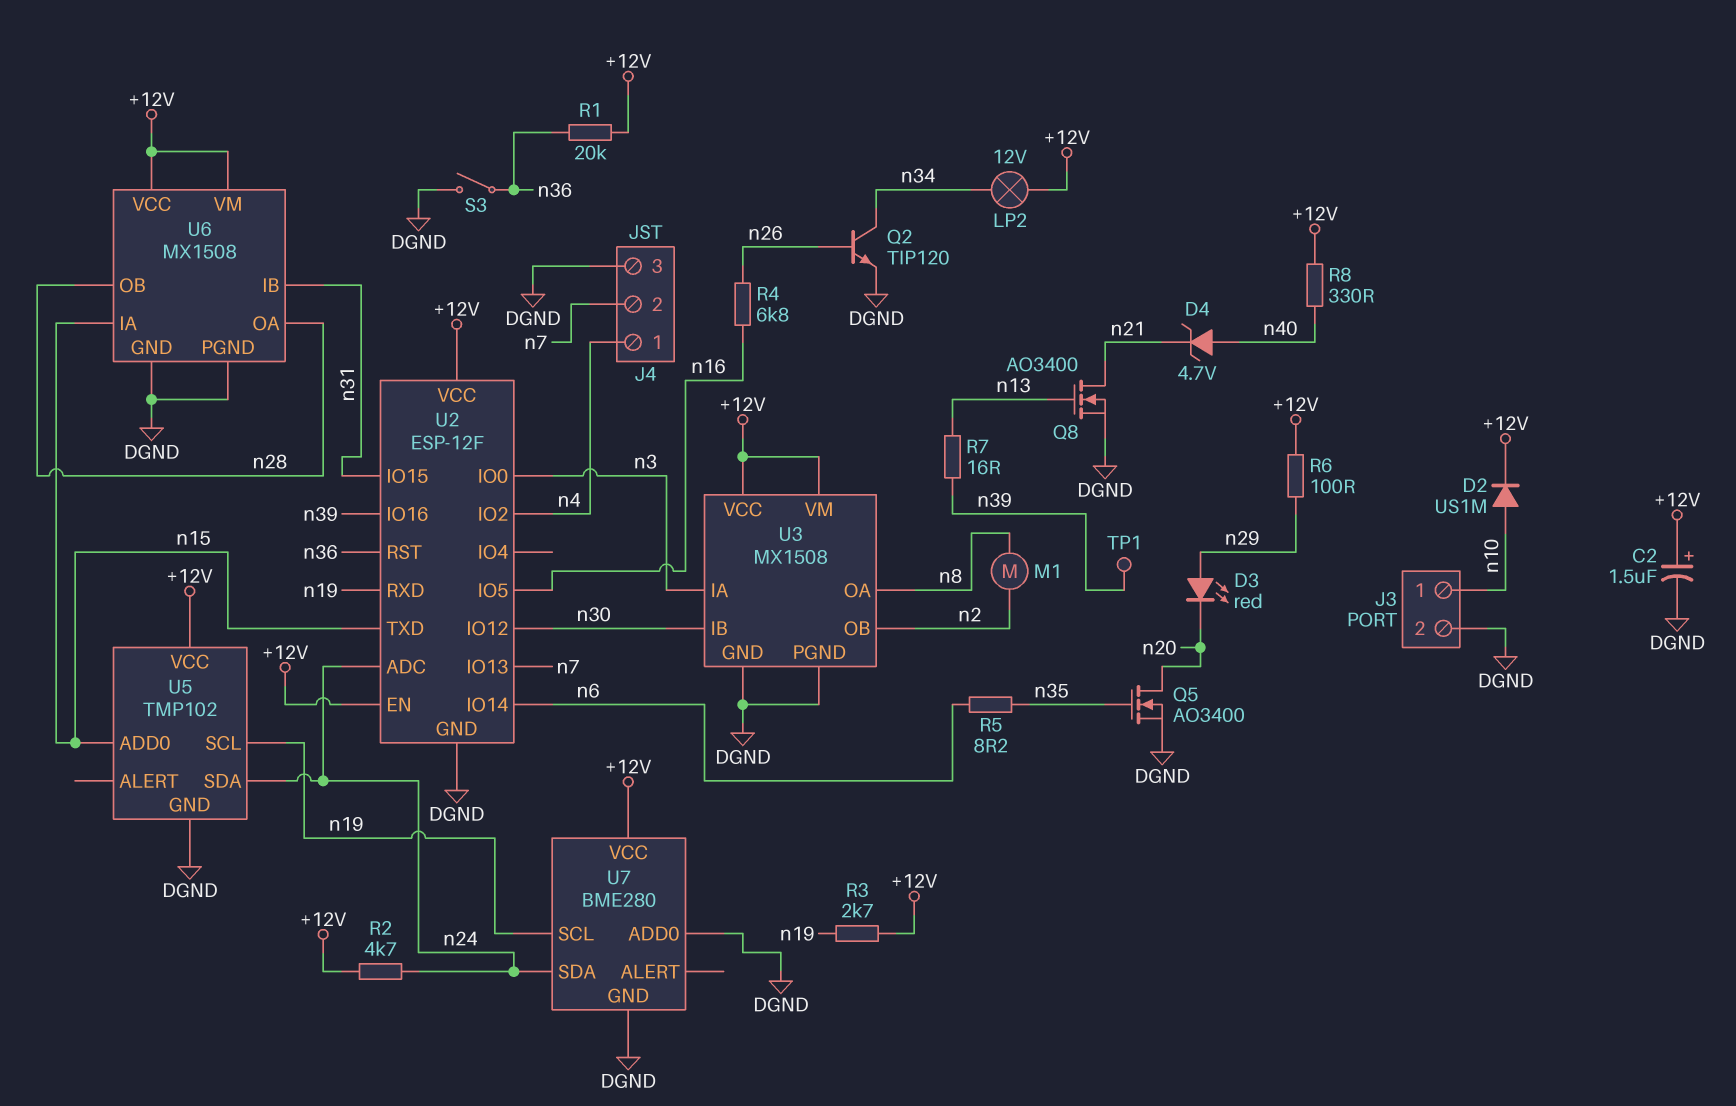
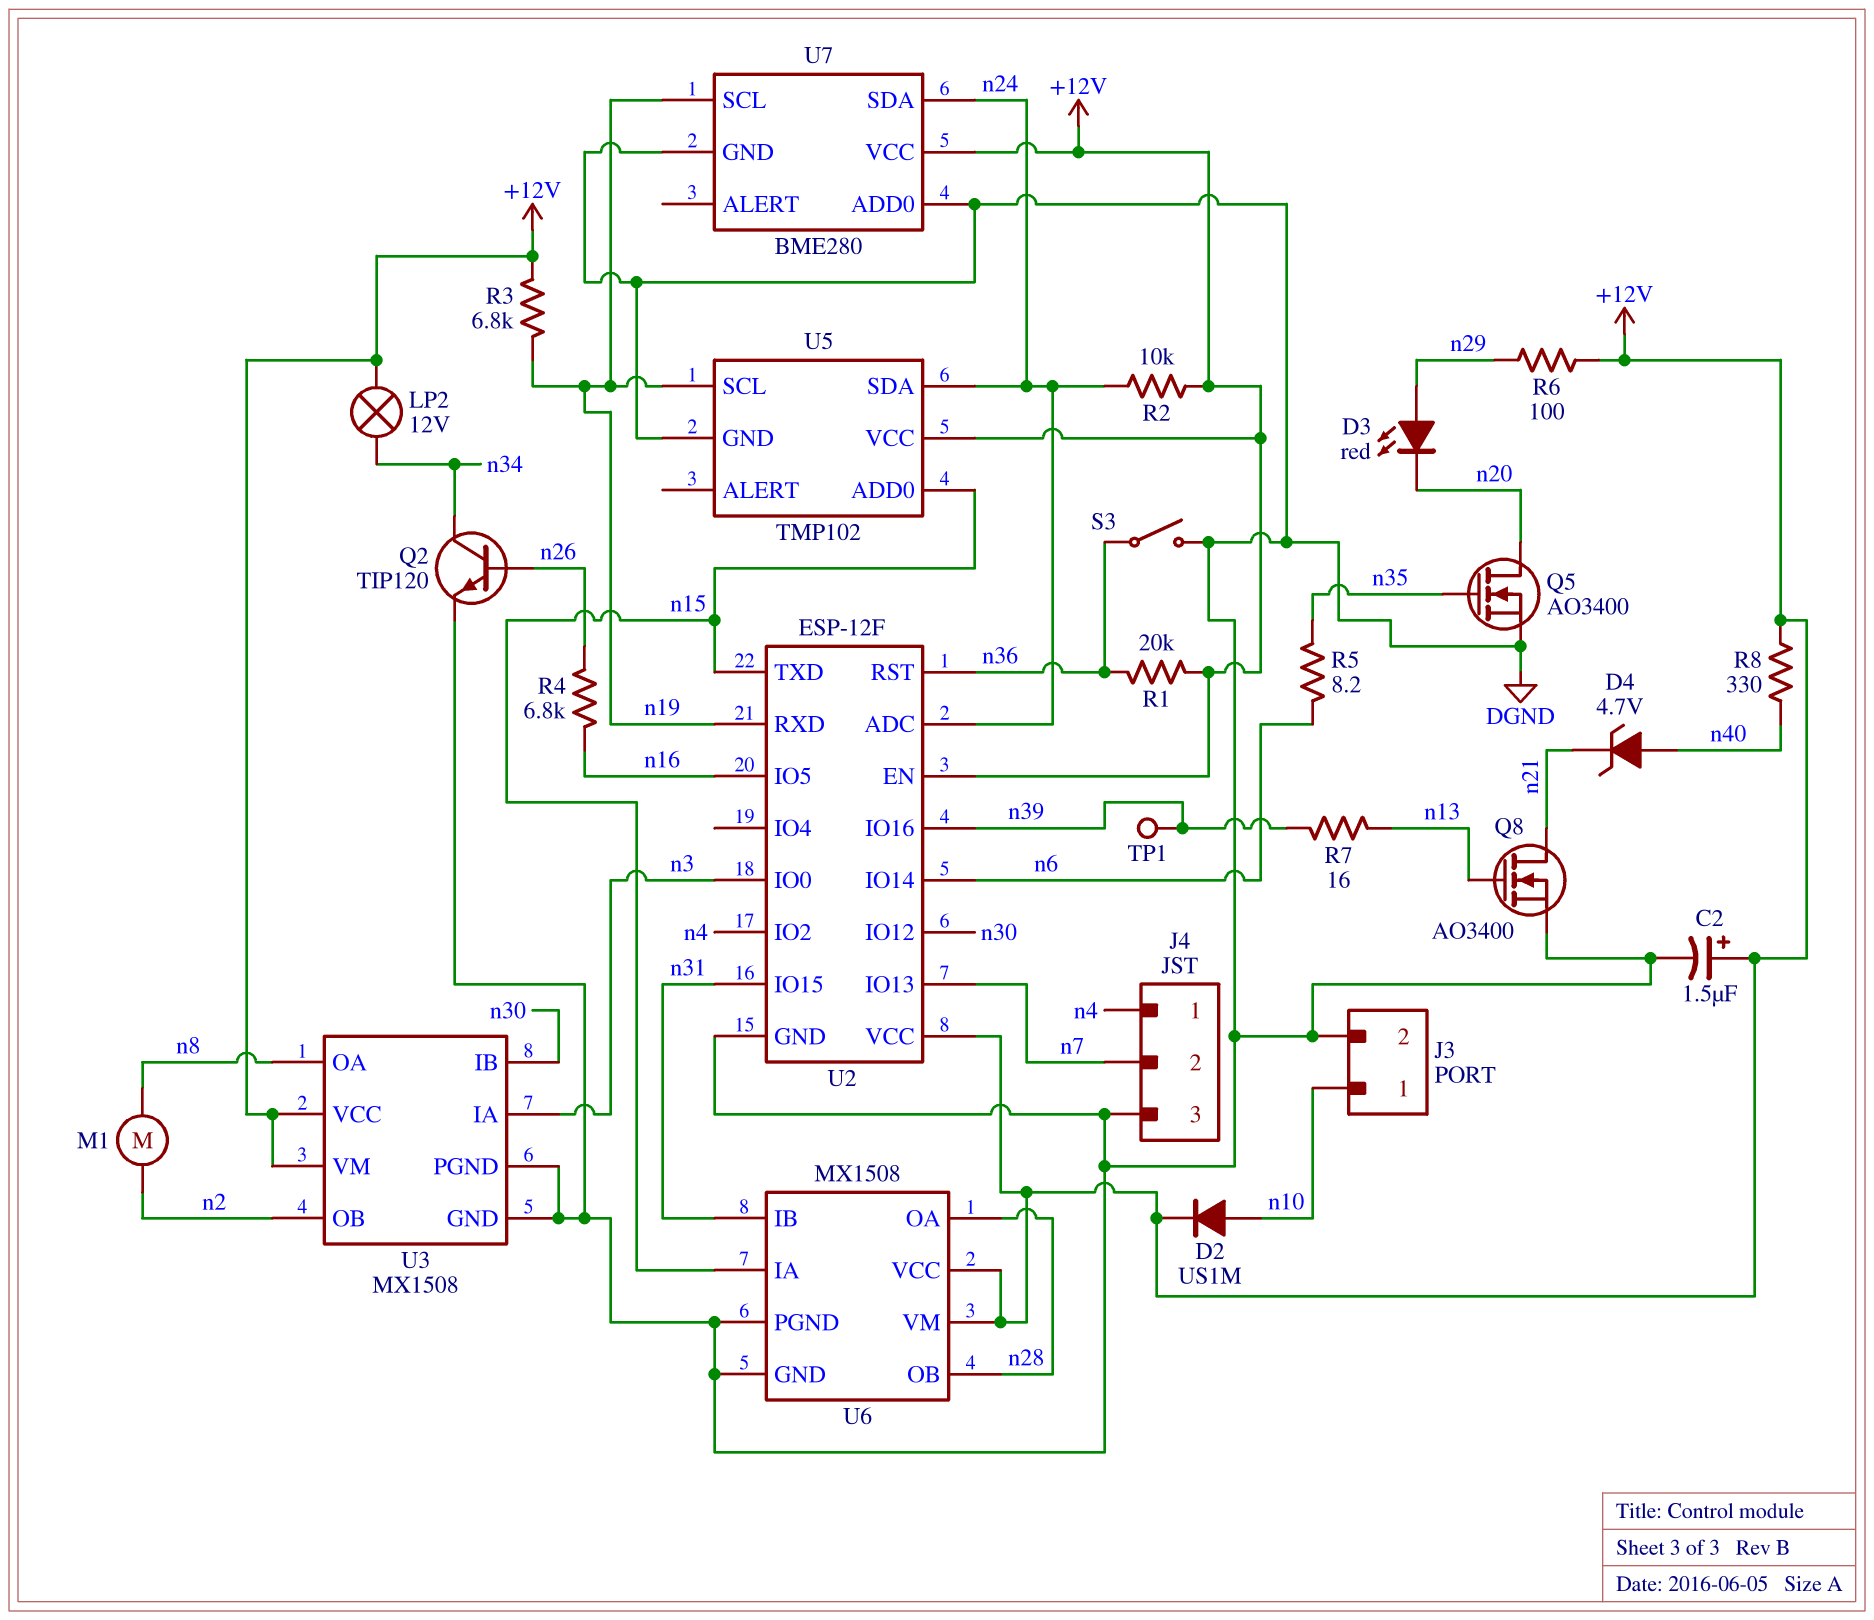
R2: 4.7k (+12V, n24) -> 10k (+12V, n24)
R3: 2.7k (+12V, n19) -> 6.8k (+12V, n19)

